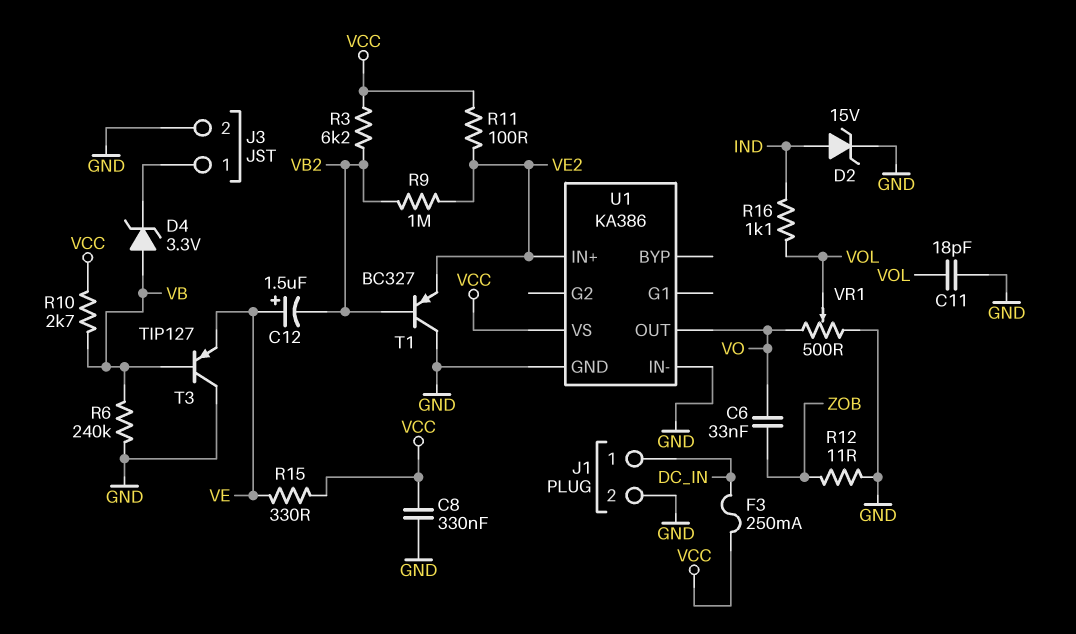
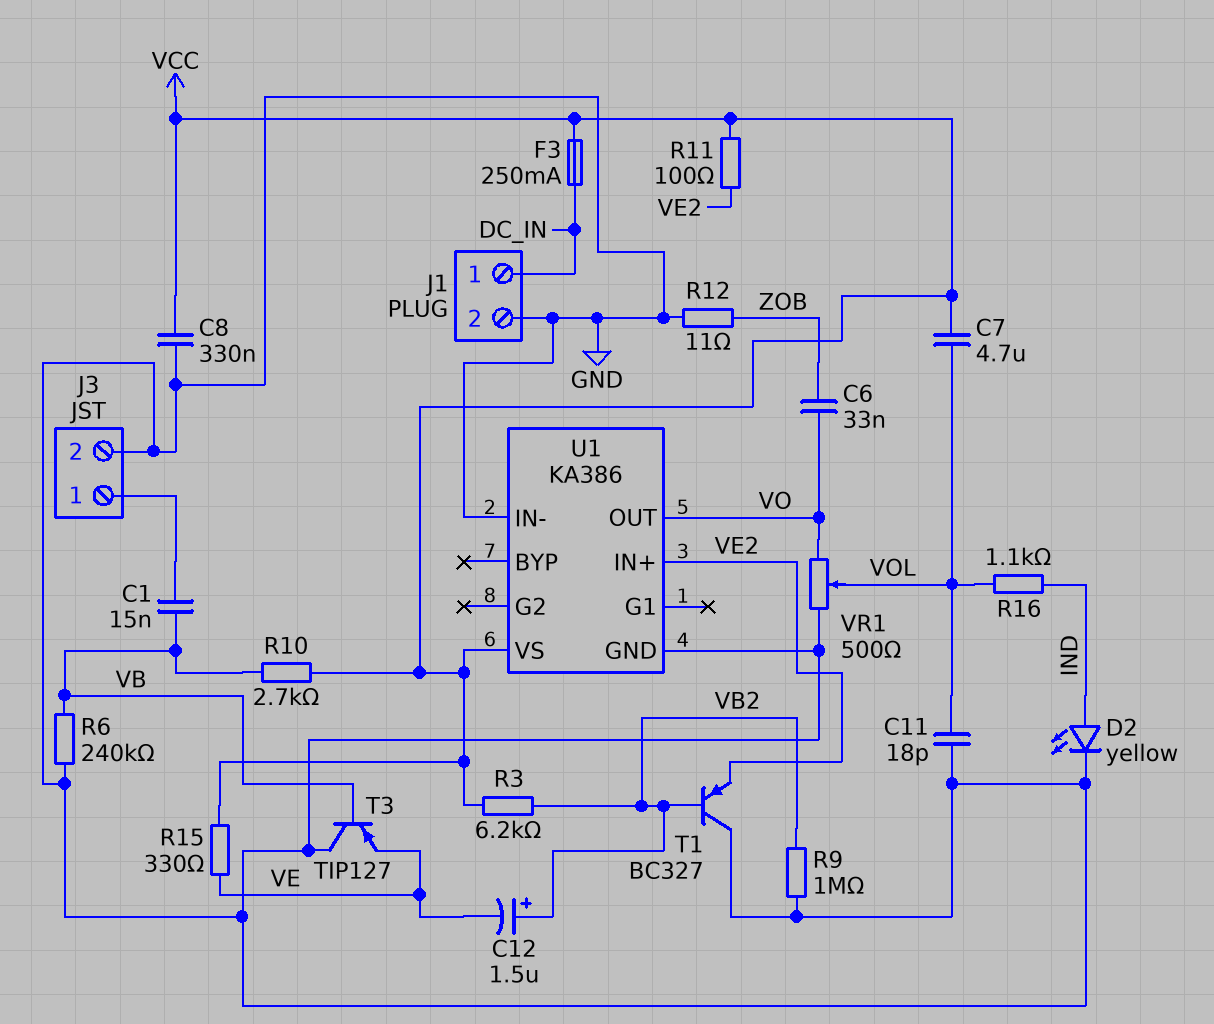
C1: none -> 15nF (J3/1, VB)
C7: none -> 4.7uF (VCC, VOL)
C12: 1.5uF (plus VE, minus VB2) -> 1.5uF (plus VB2, minus VE)
D2: zener 15V (A IND, K GND) -> LED yellow (A IND, K GND)
D4: zener 3.3V (A VB, K J3/1) -> none
R9: 1M (VB2, VE2) -> 1M (GND, VB2)

